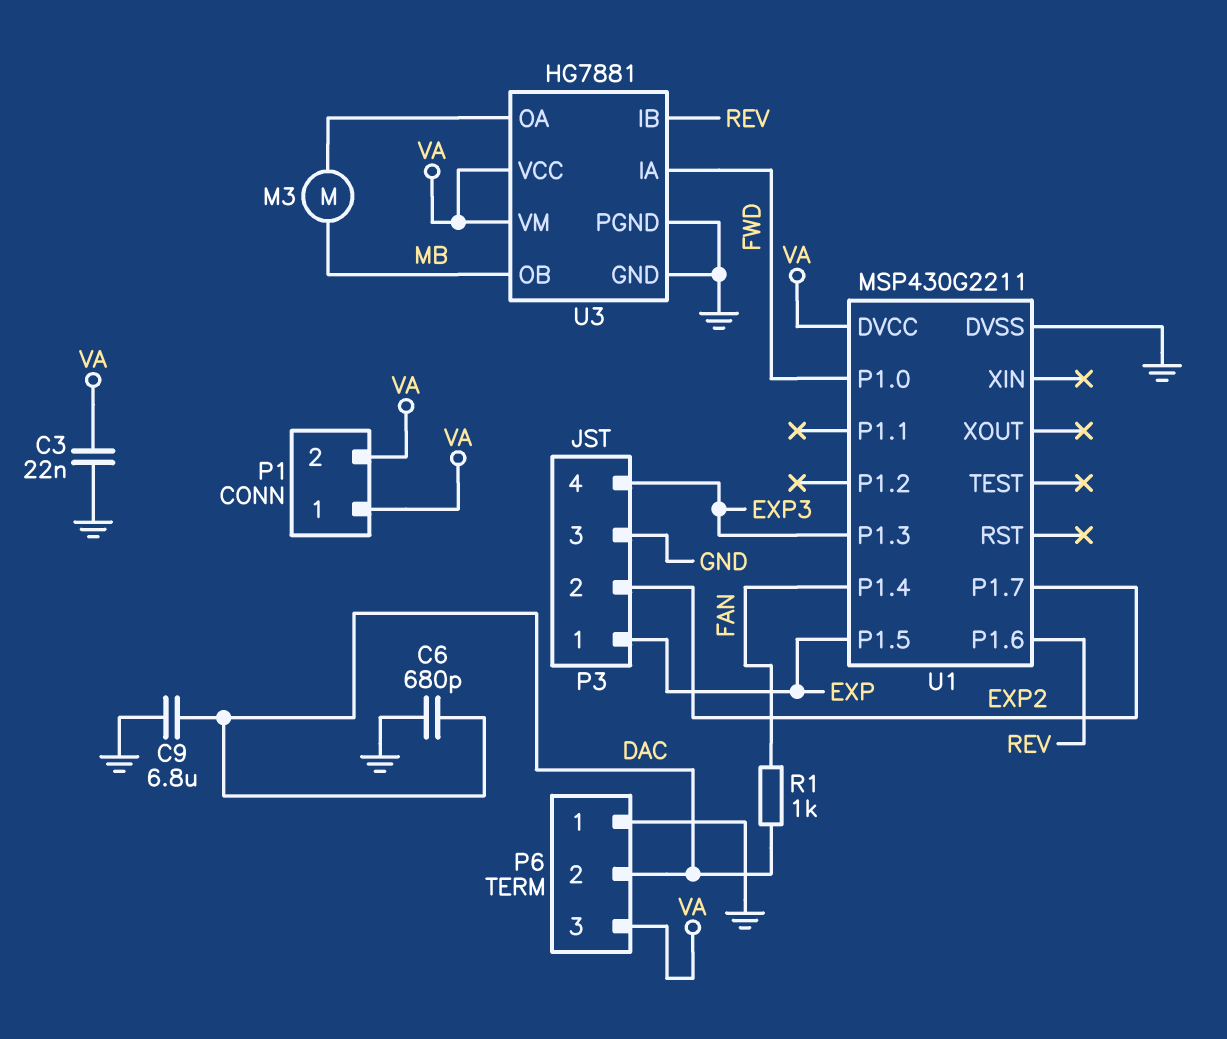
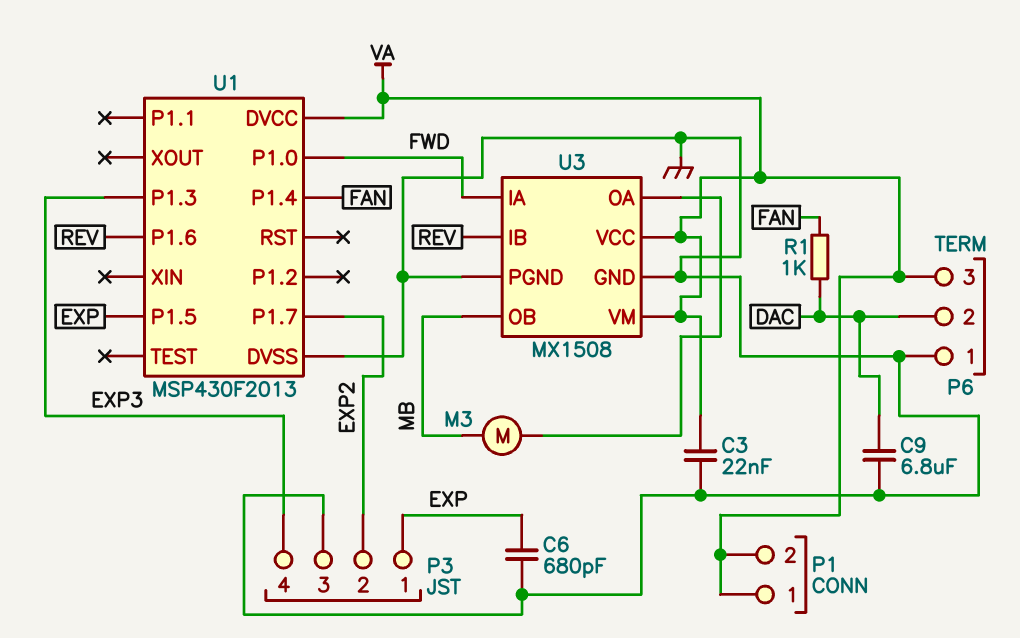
C6: 680pF (DAC, GND) -> 680pF (EXP, GND)
U1: MSP430G2211 -> MSP430F2013
U3: HG7881 -> MX1508

